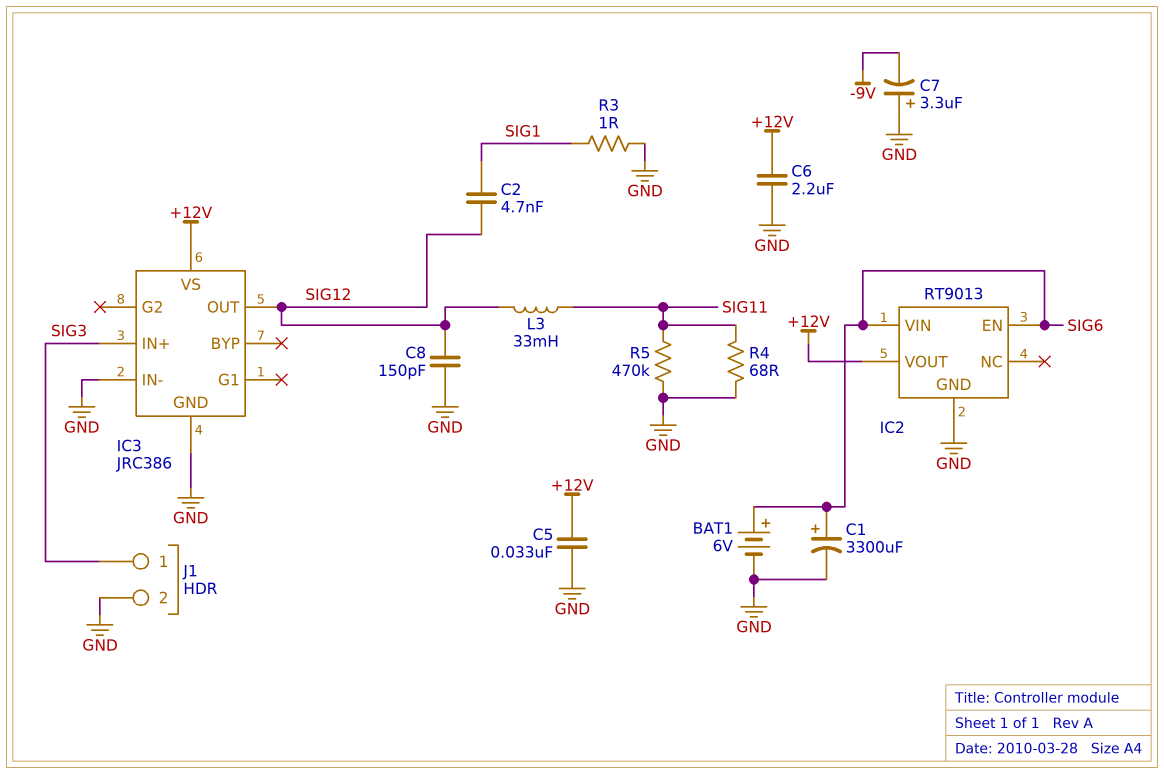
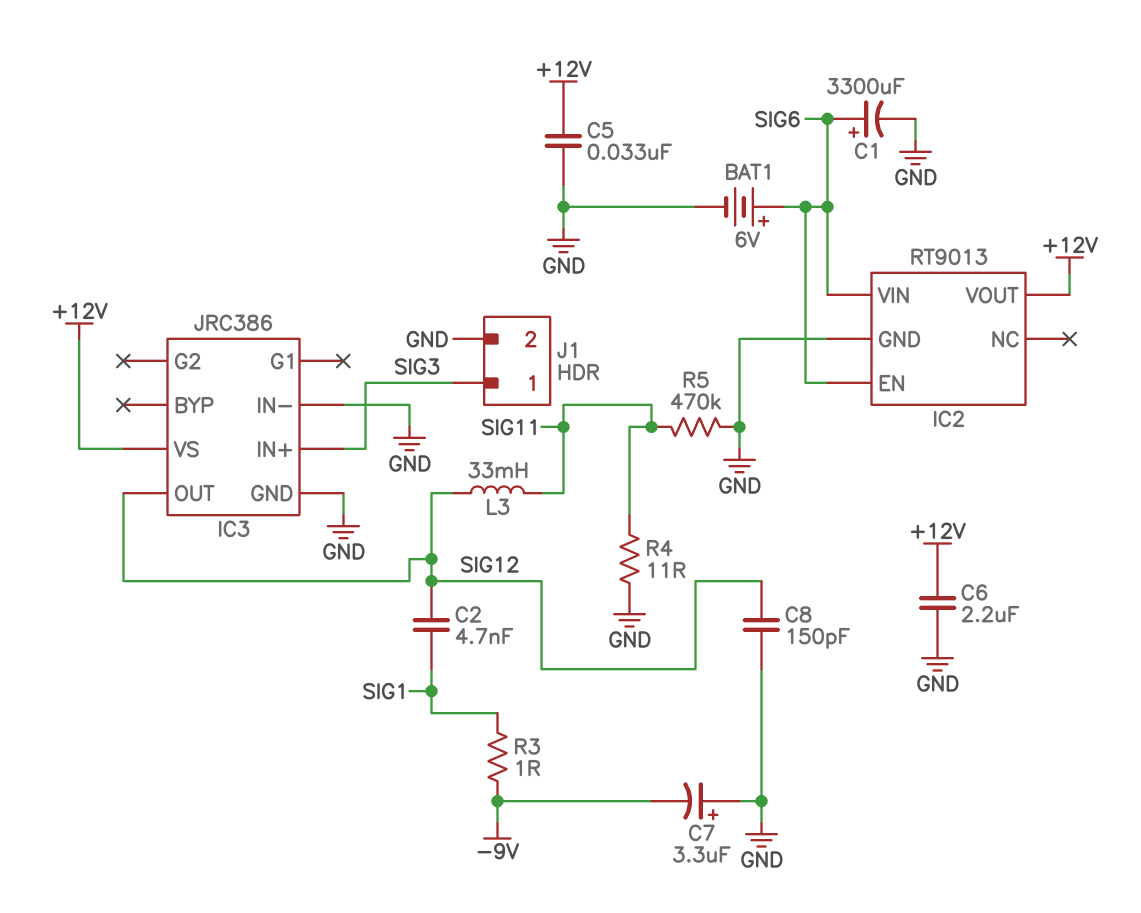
R3: 1 (GND, SIG1) -> 1 (-9V, SIG1)
R4: 68 (GND, SIG11) -> 11 (GND, SIG11)

